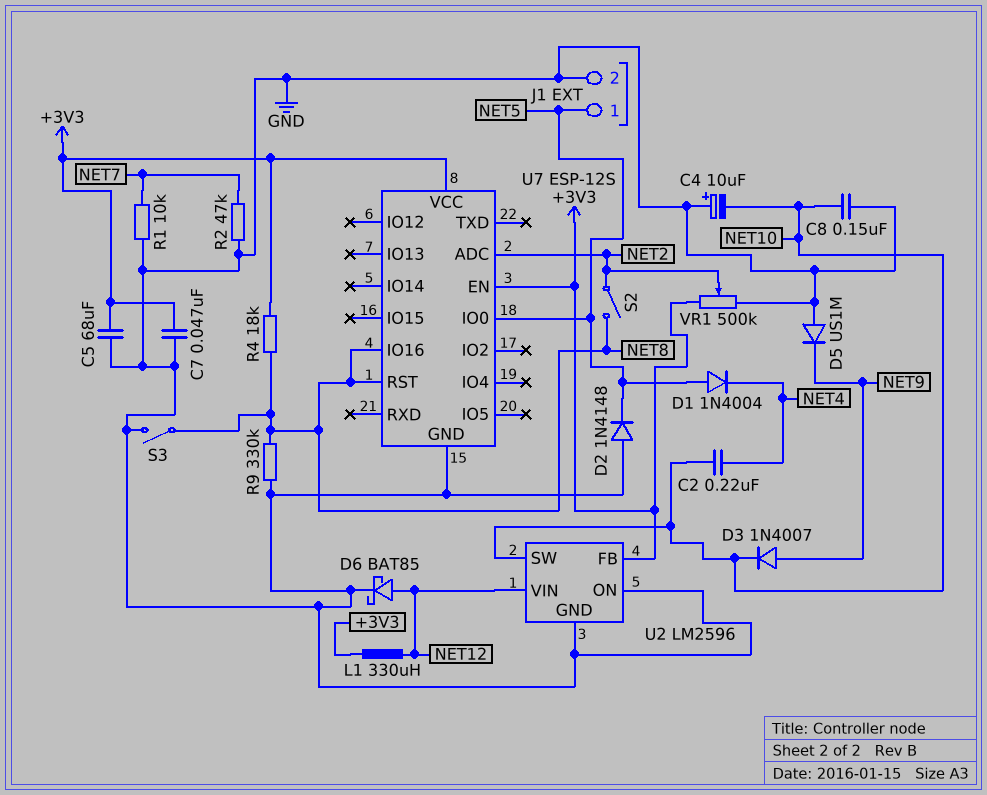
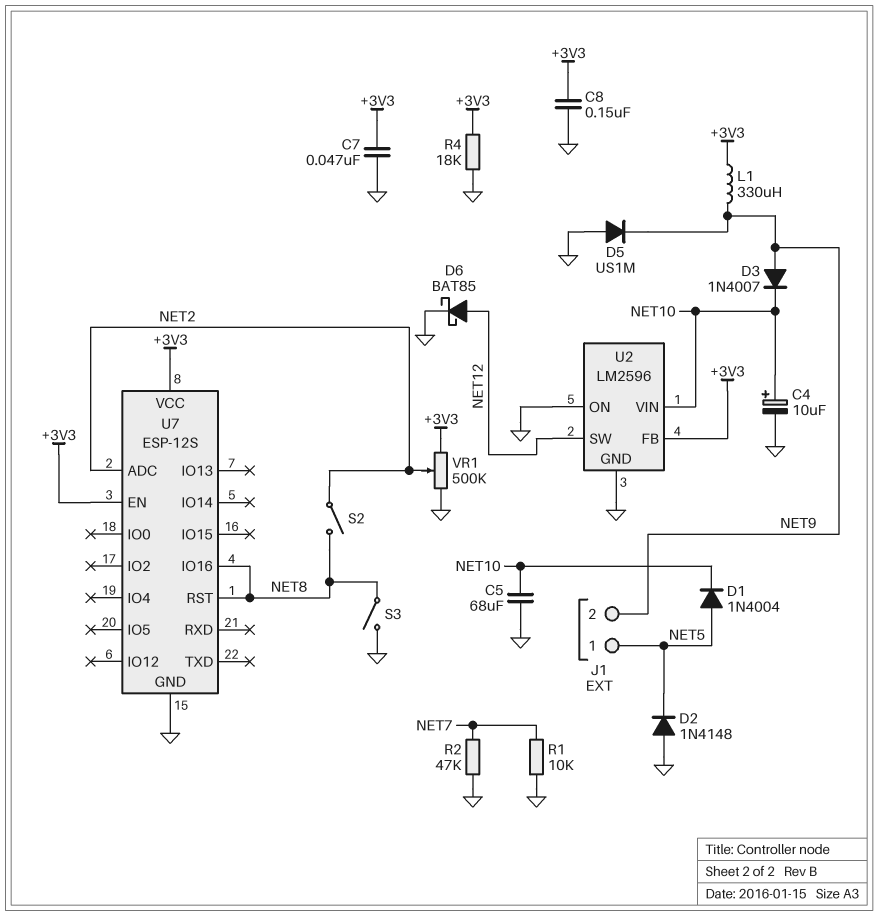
C2: 220nF (NET4, NET10) -> none
C4: 10uF (plus GND, minus NET10) -> 10uF (plus NET10, minus GND)
C5: 68uF (+3V3, GND) -> 68uF (GND, NET10)
C8: 150nF (GND, NET10) -> 150nF (+3V3, GND)
D1: diode 1N4004 (A NET5, K NET4) -> diode 1N4004 (A NET5, K NET10)
J1 pin 2: GND -> NET9
L1: 330uH (+3V3, NET12) -> 330uH (+3V3, NET9)
R4: 18k (+3V3, NET8) -> 18k (+3V3, GND)
R9: 330k (GND, NET8) -> none
U2 pin SW: NET10 -> NET12
U2 pin VIN: NET12 -> NET10
U7 pin IO0: NET5 -> none

